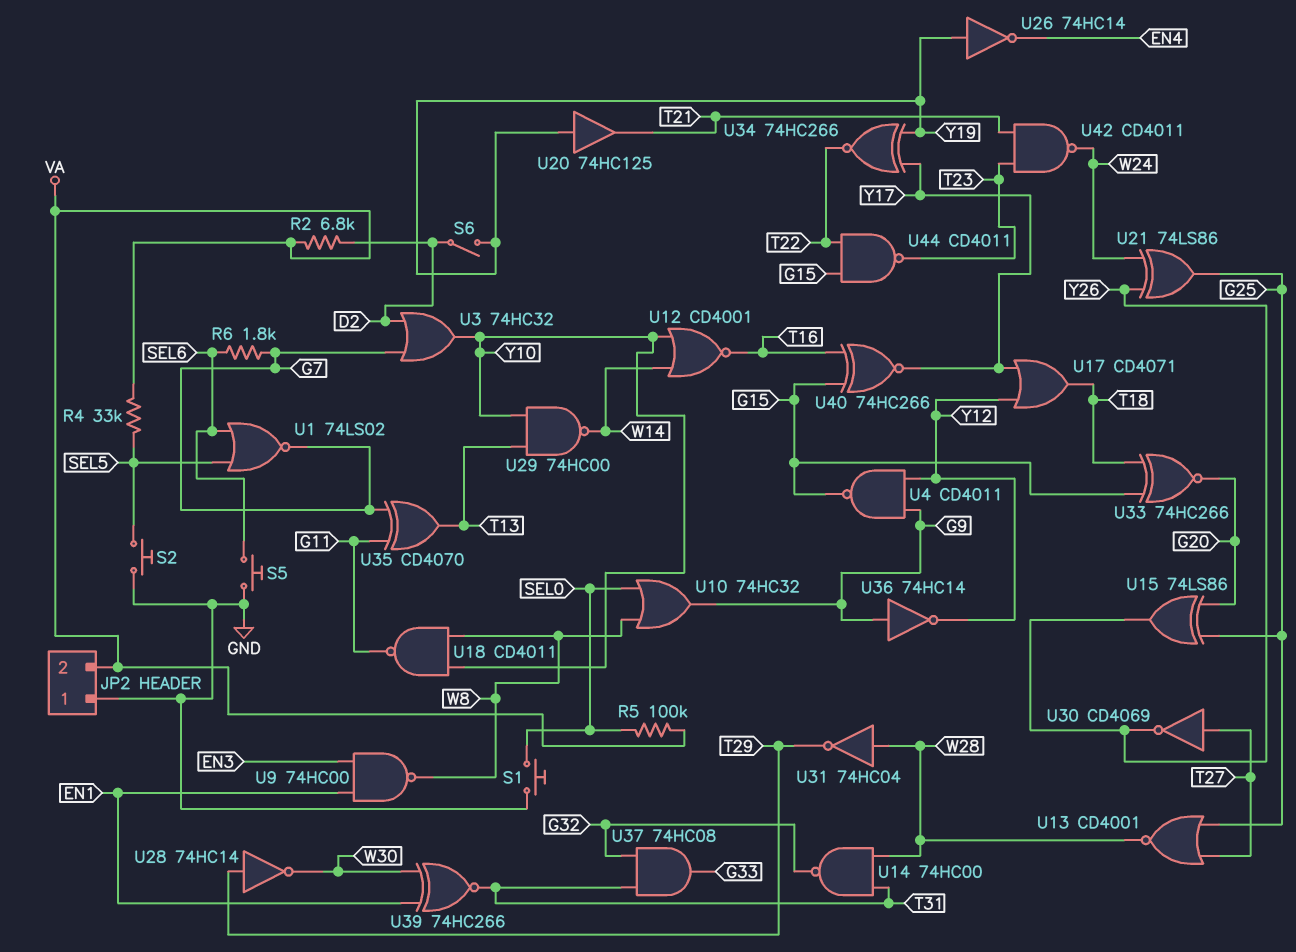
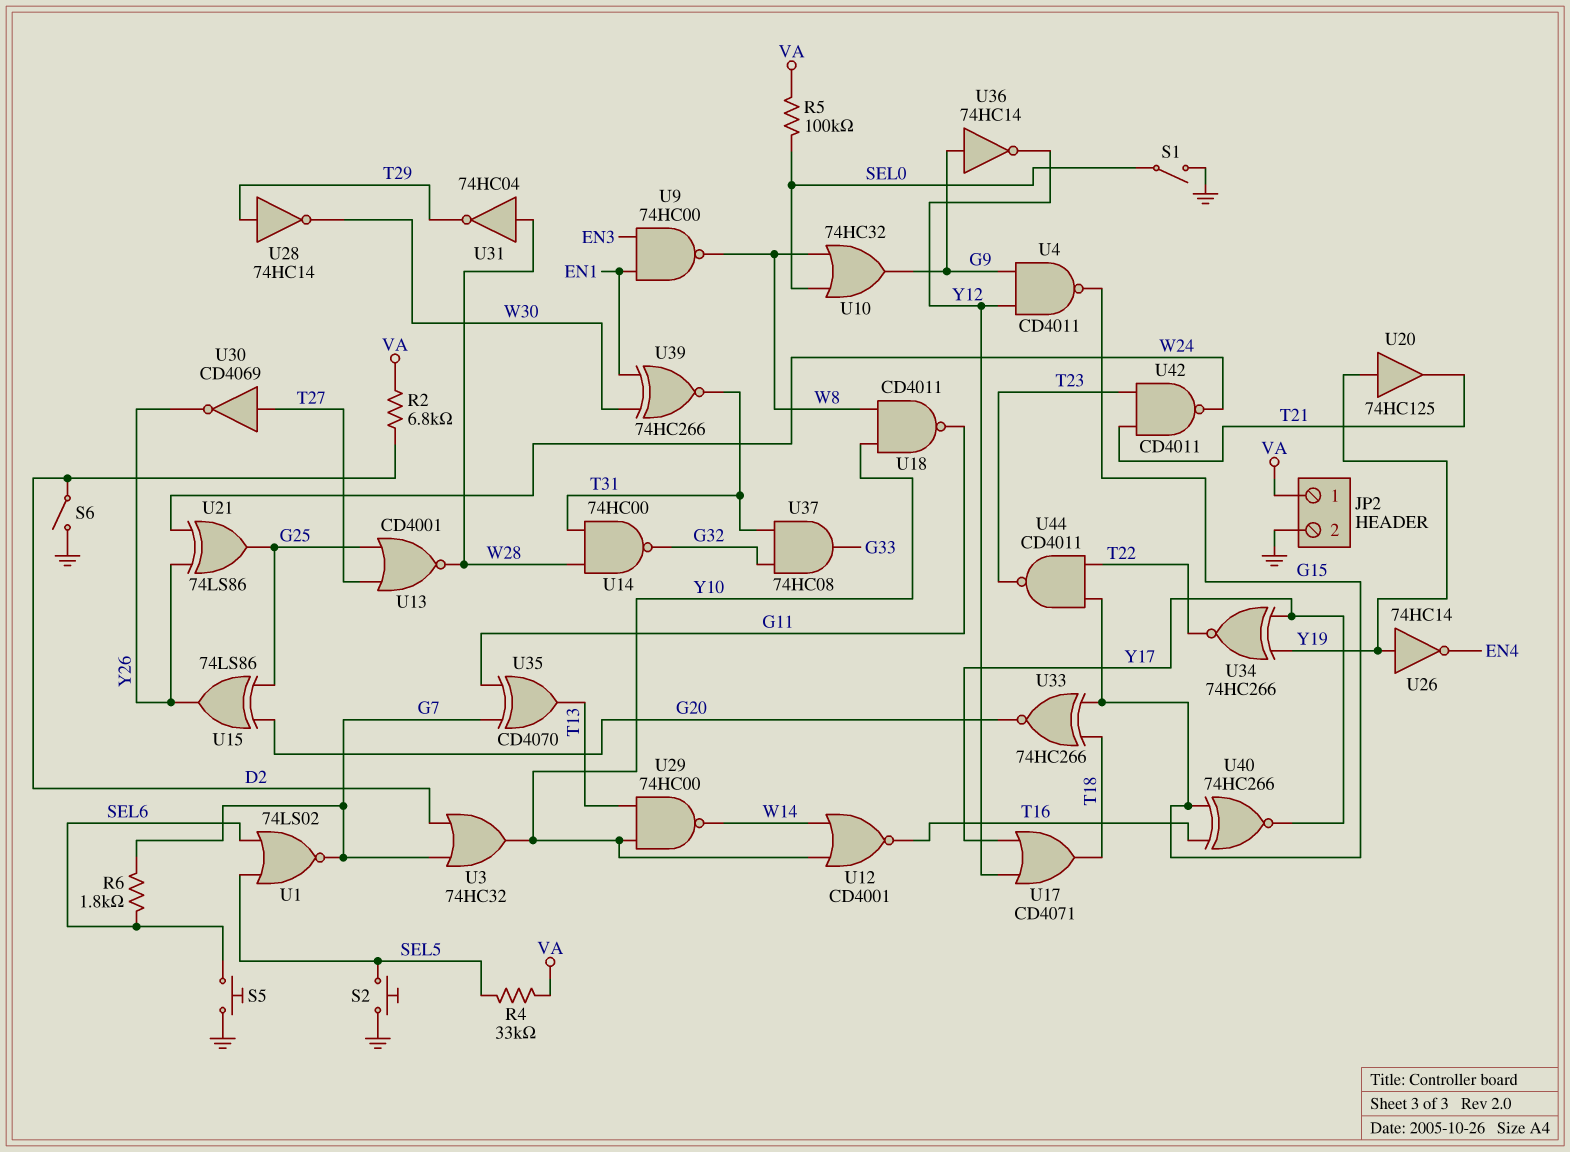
JP2 pin 1: GND -> VA
JP2 pin 2: VA -> GND
S1: button (GND, SEL0) -> switch (GND, SEL0)
S6: switch (D2, Y19) -> switch (D2, GND)

